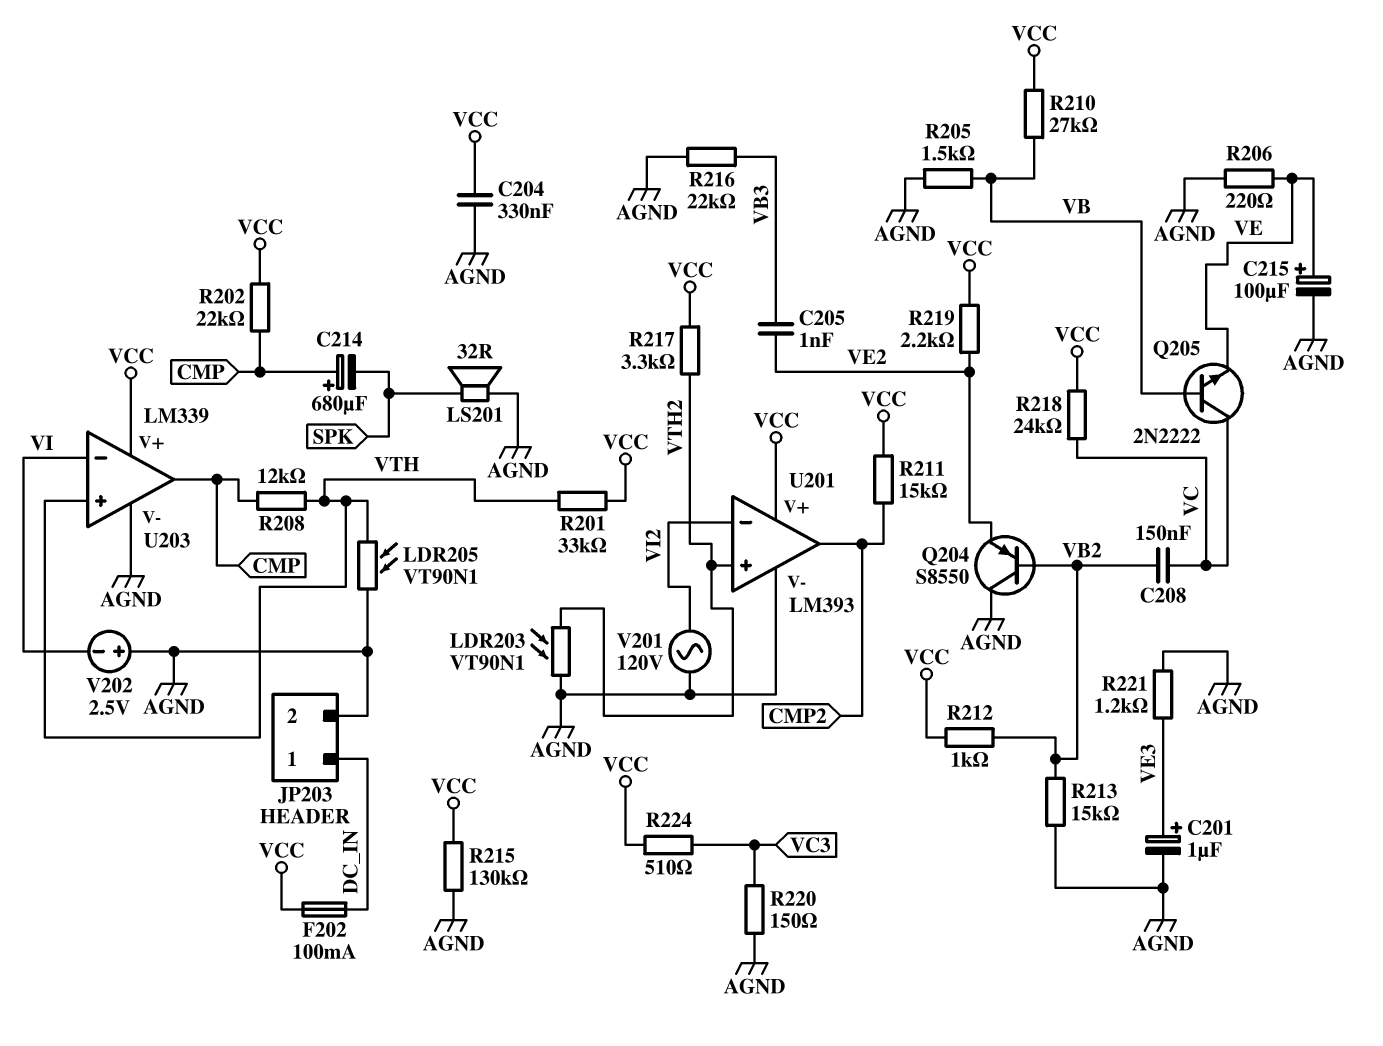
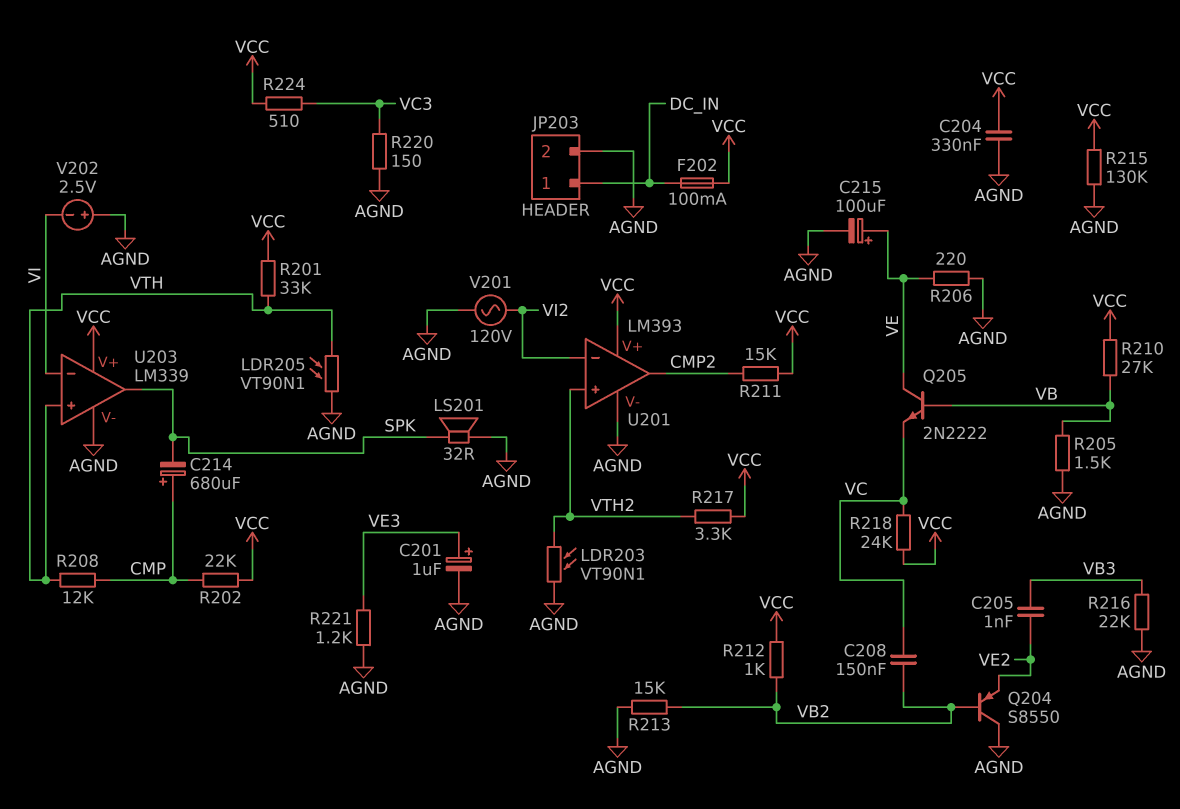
Q205: NPN 2N2222 (B VB, C VC, E VE) -> NPN 2N2222 (B VB, C VE, E VC)
R219: 2.2k (VCC, VE2) -> none
U203 pin out: CMP -> SPK

